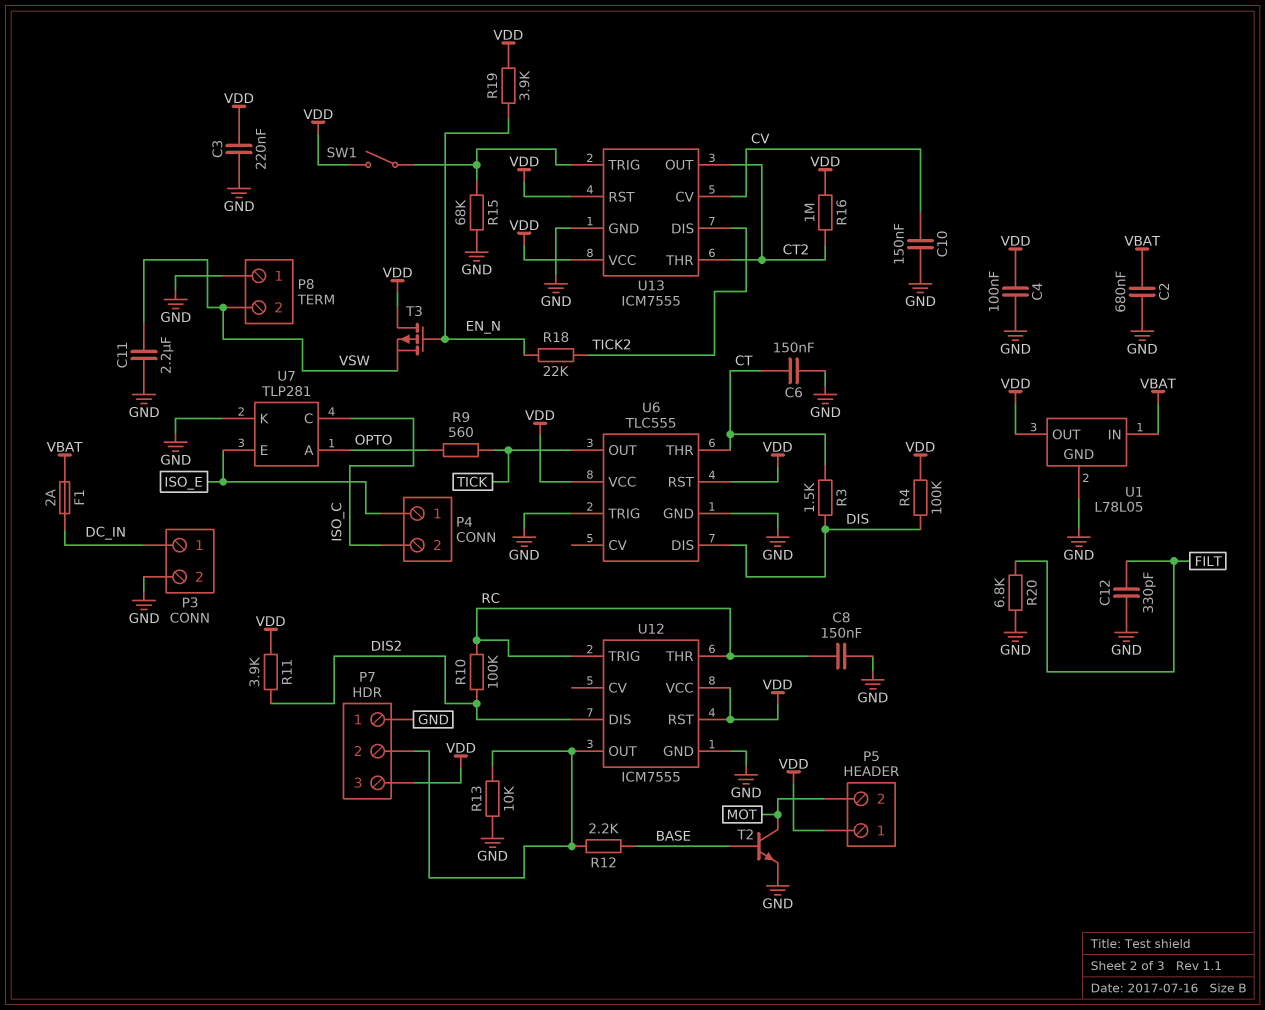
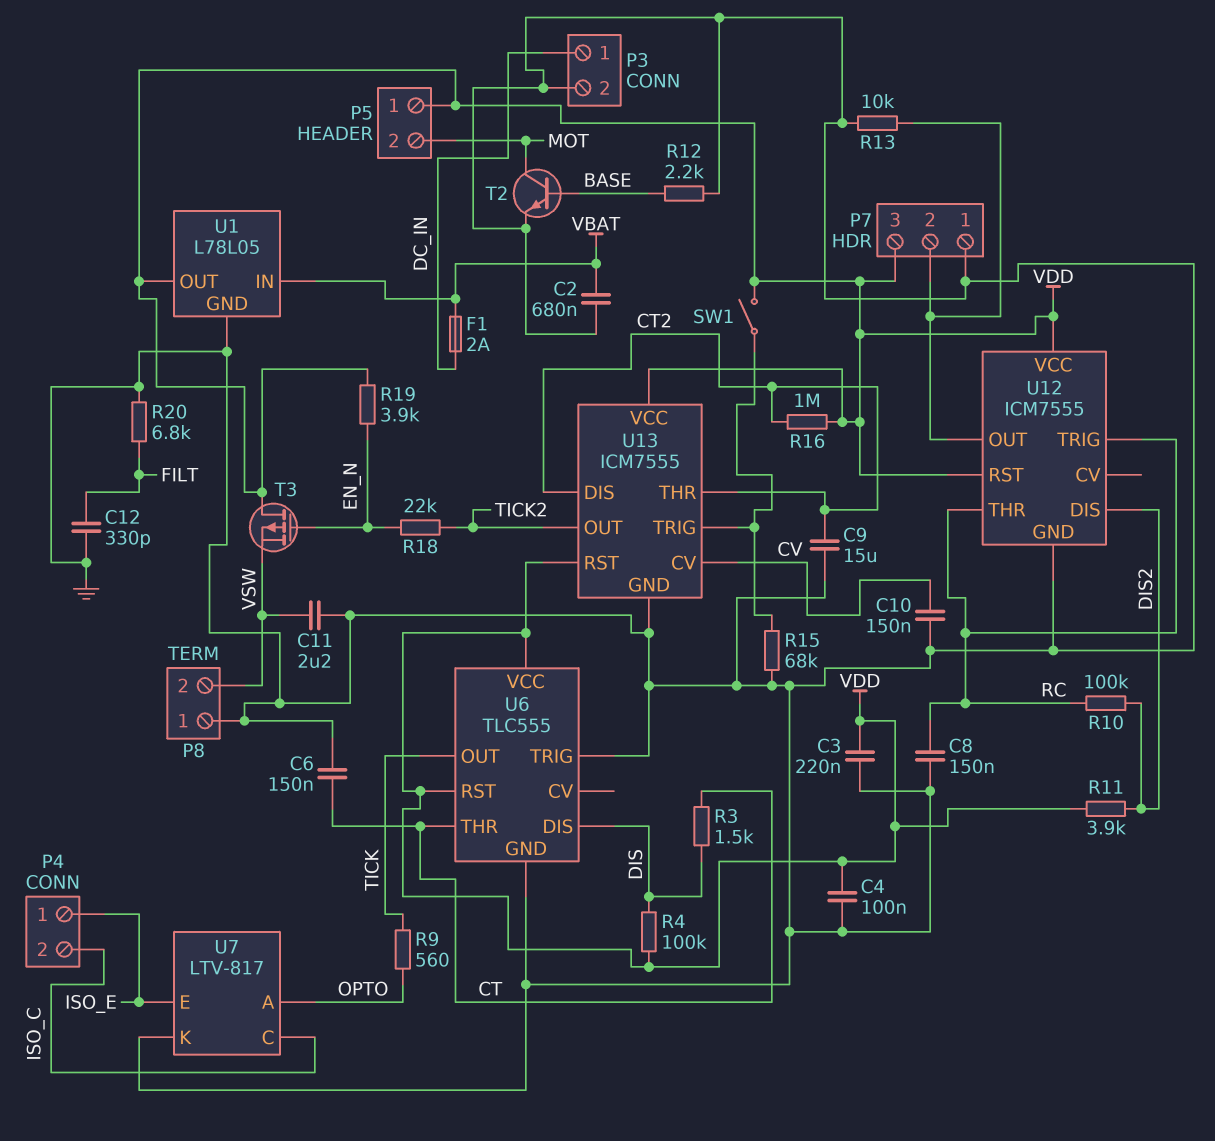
C9: none -> 15uF (CT2, GND)
R12: 2.2k (BASE, P7/2) -> 2.2k (BASE, GND)
U7: TLP281 -> LTV-817
U13 pin DIS: TICK2 -> CT2
U13 pin OUT: CT2 -> TICK2

